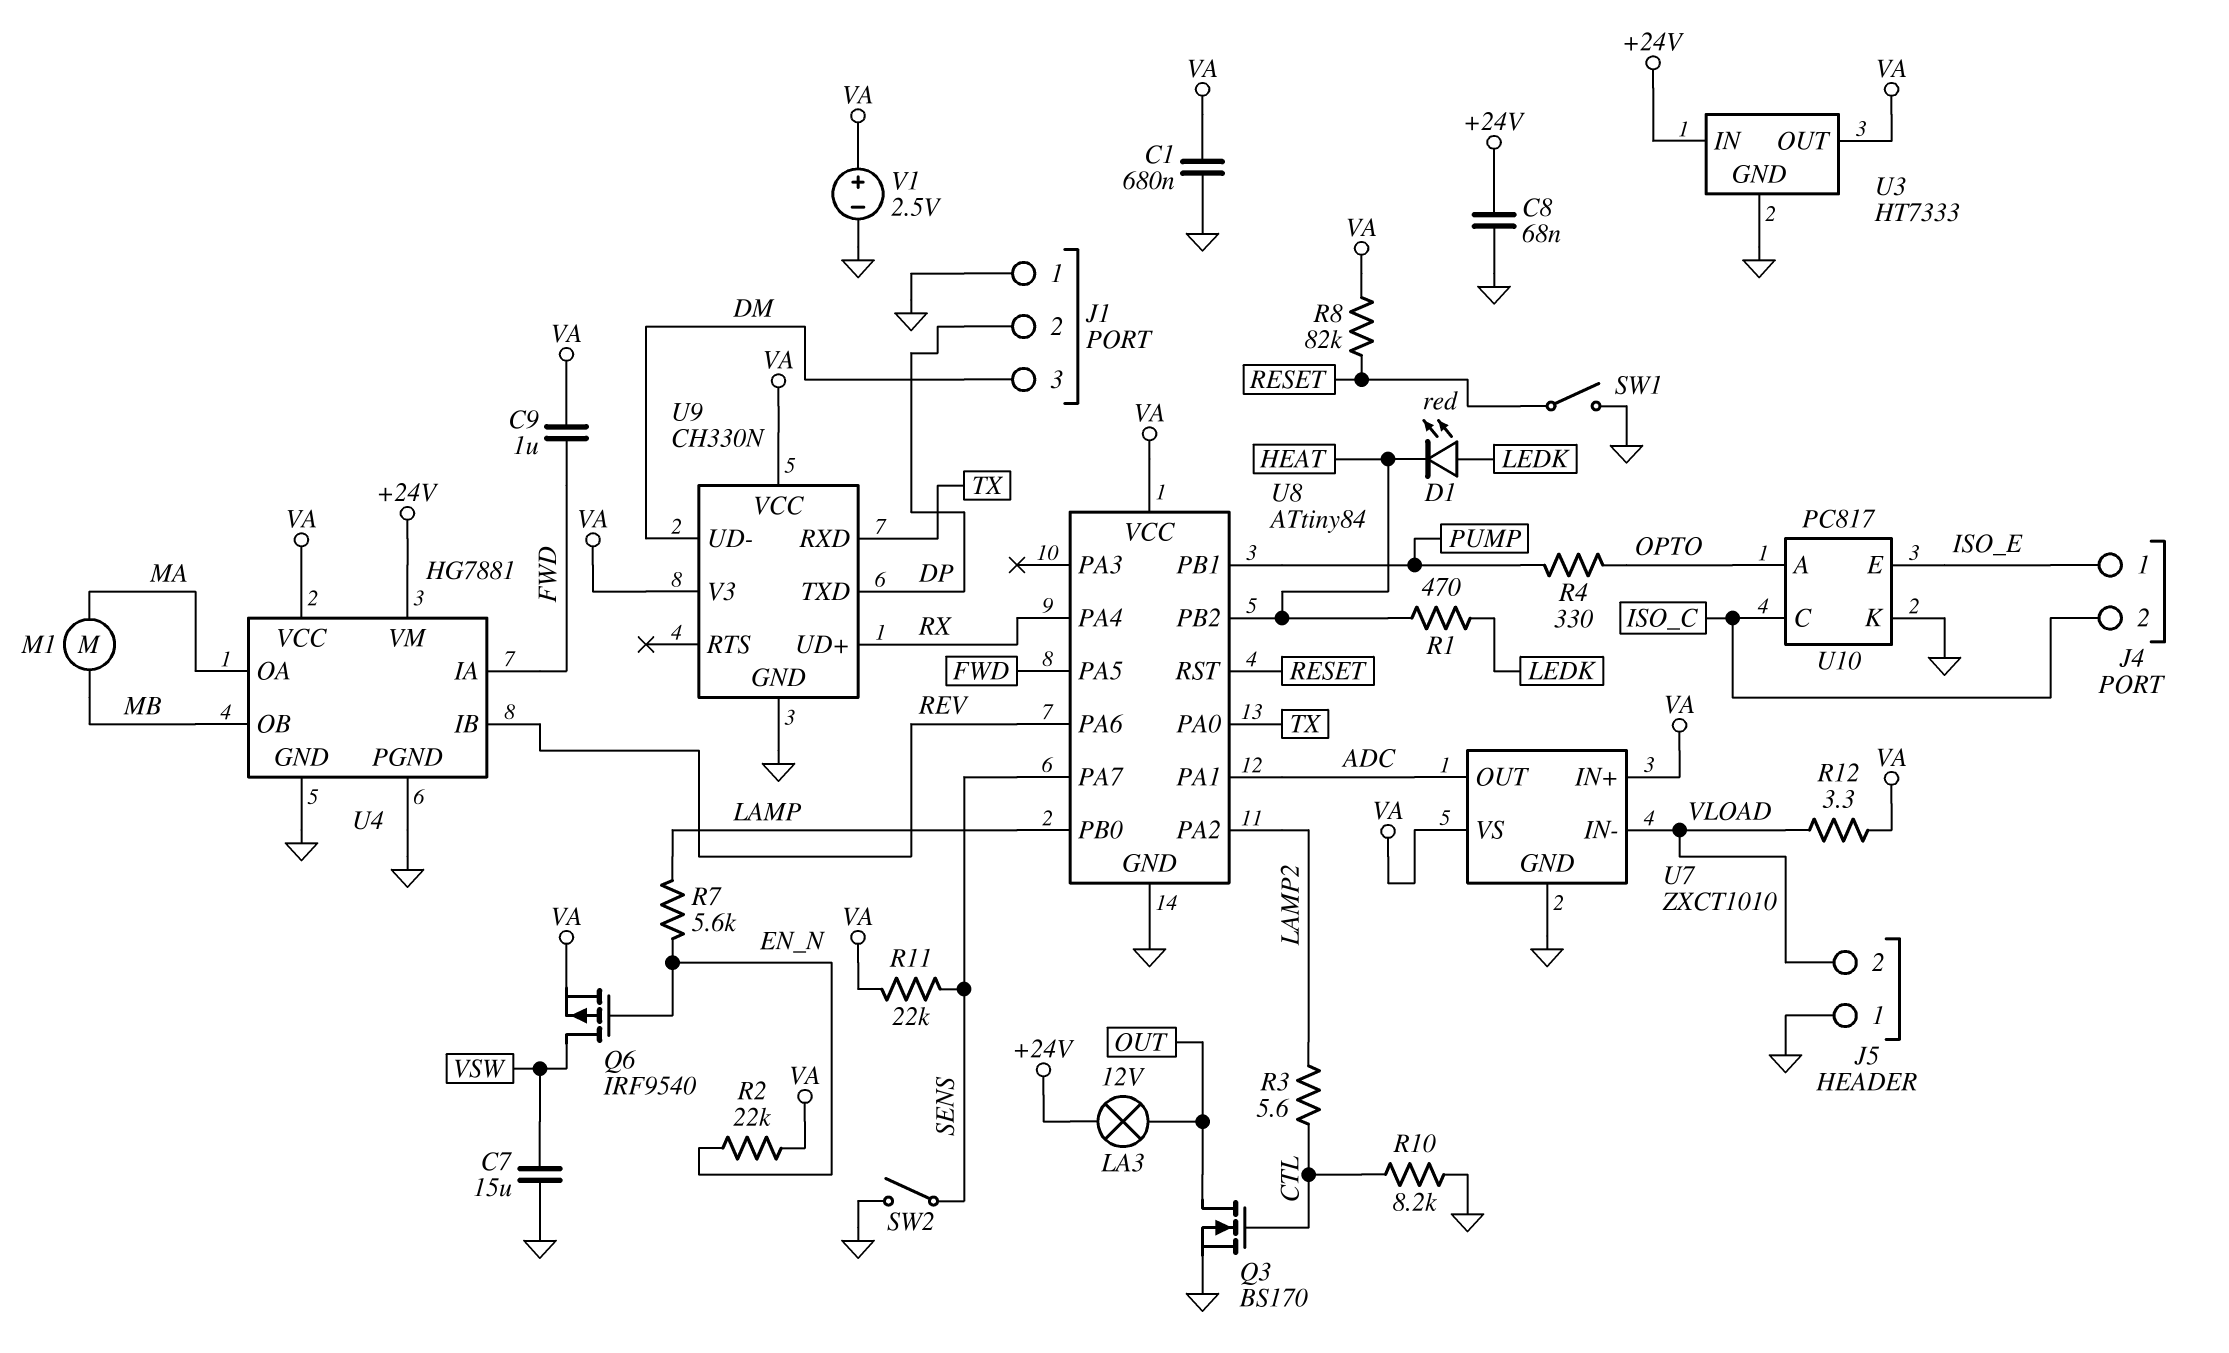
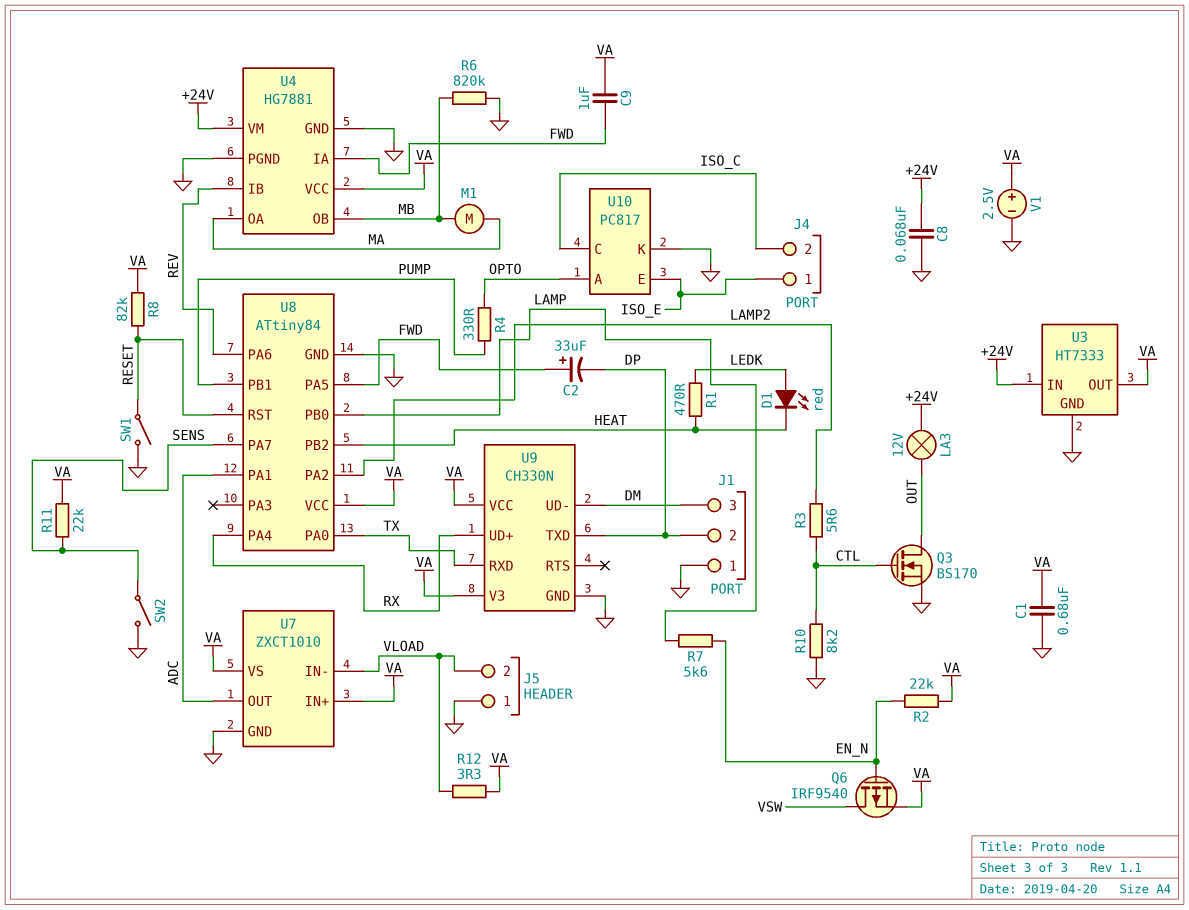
C2: none -> 33uF (plus FWD, minus DP)
C7: 15uF (GND, VSW) -> none
R6: none -> 820k (GND, MB)

